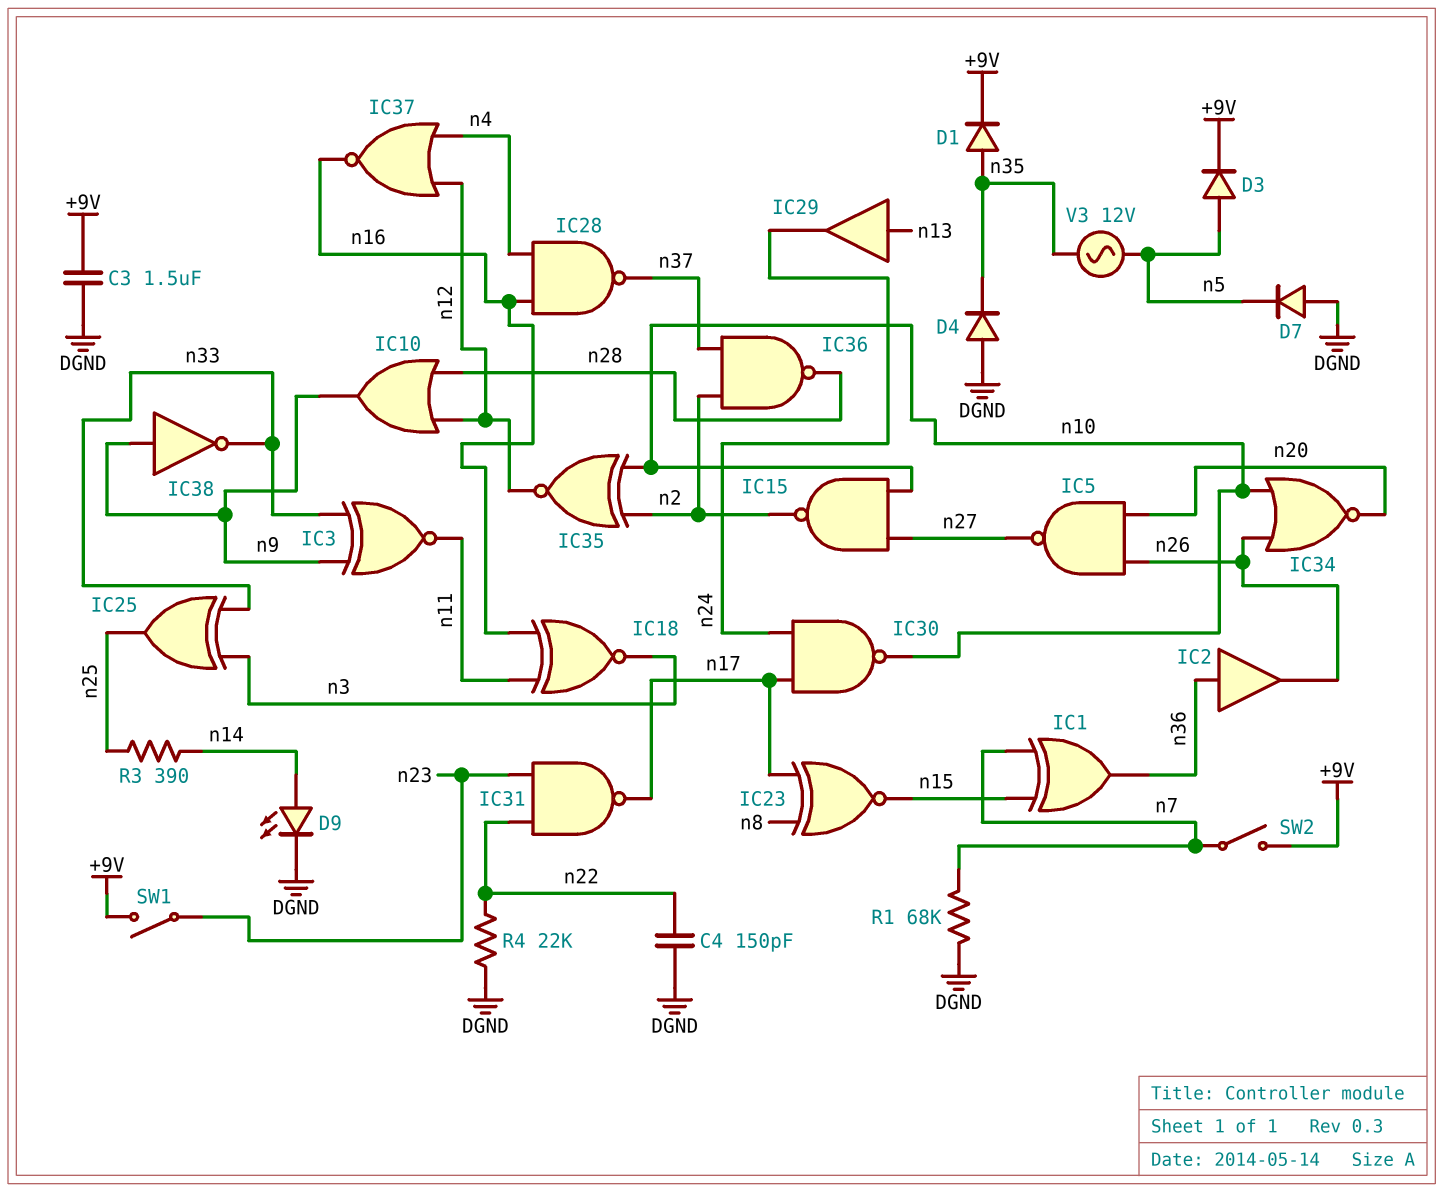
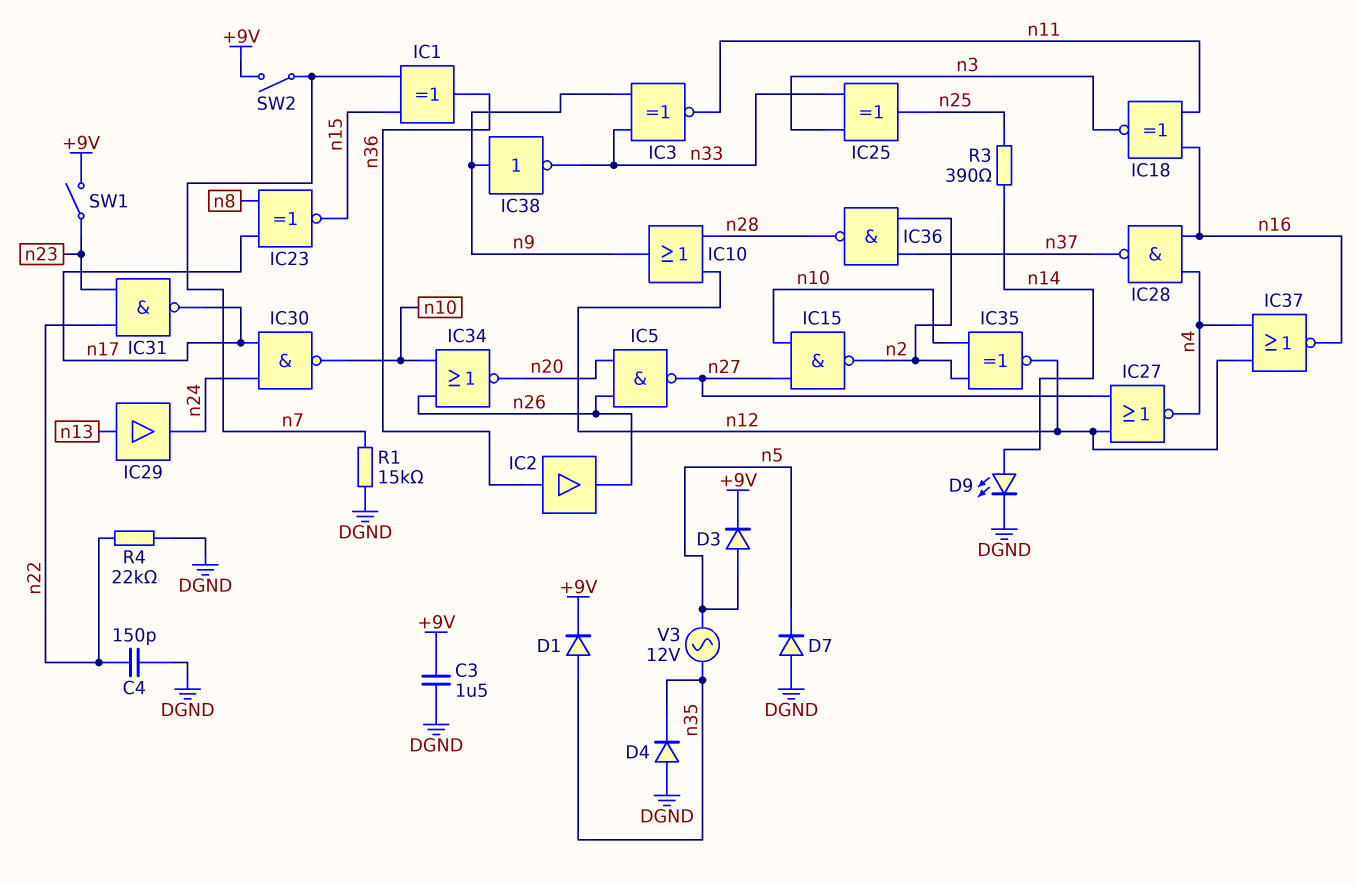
IC27: none -> NOR (in n12, in n27, out n4)
R1: 68k (DGND, n7) -> 15k (DGND, n7)

